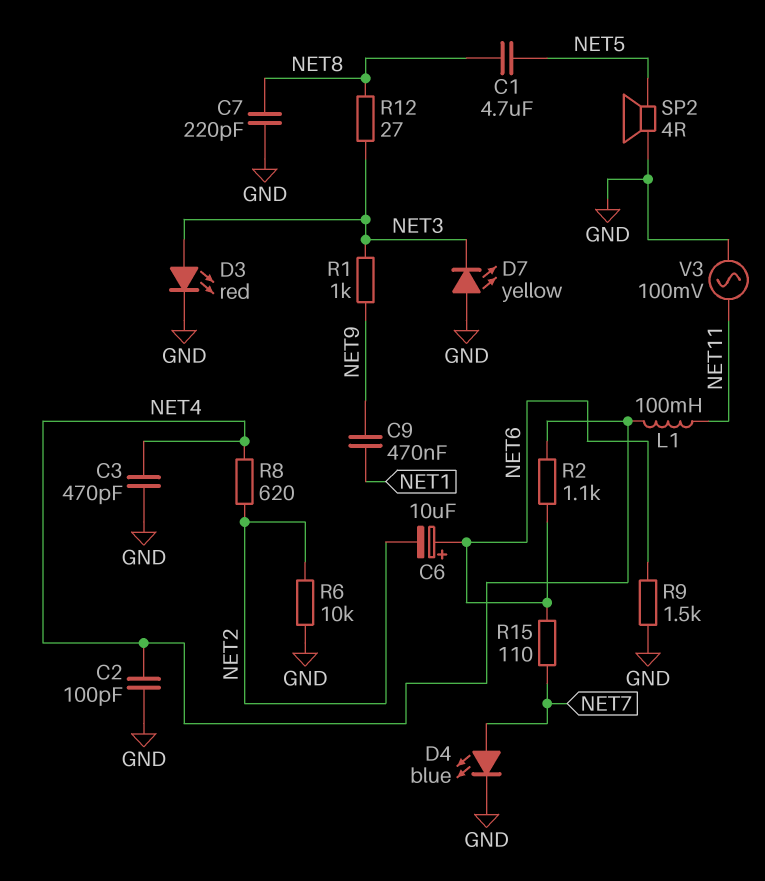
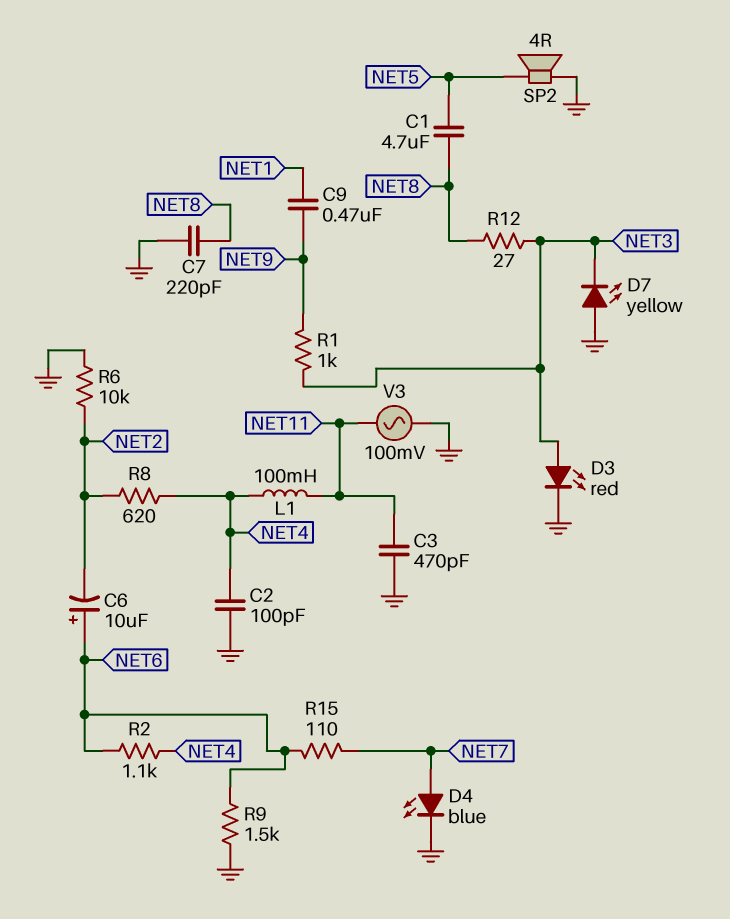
C3: 470pF (GND, NET4) -> 470pF (GND, NET11)

